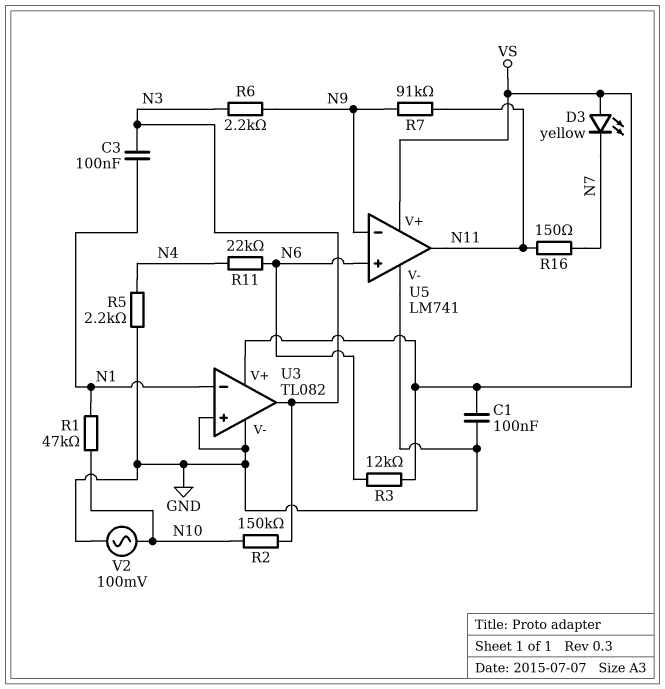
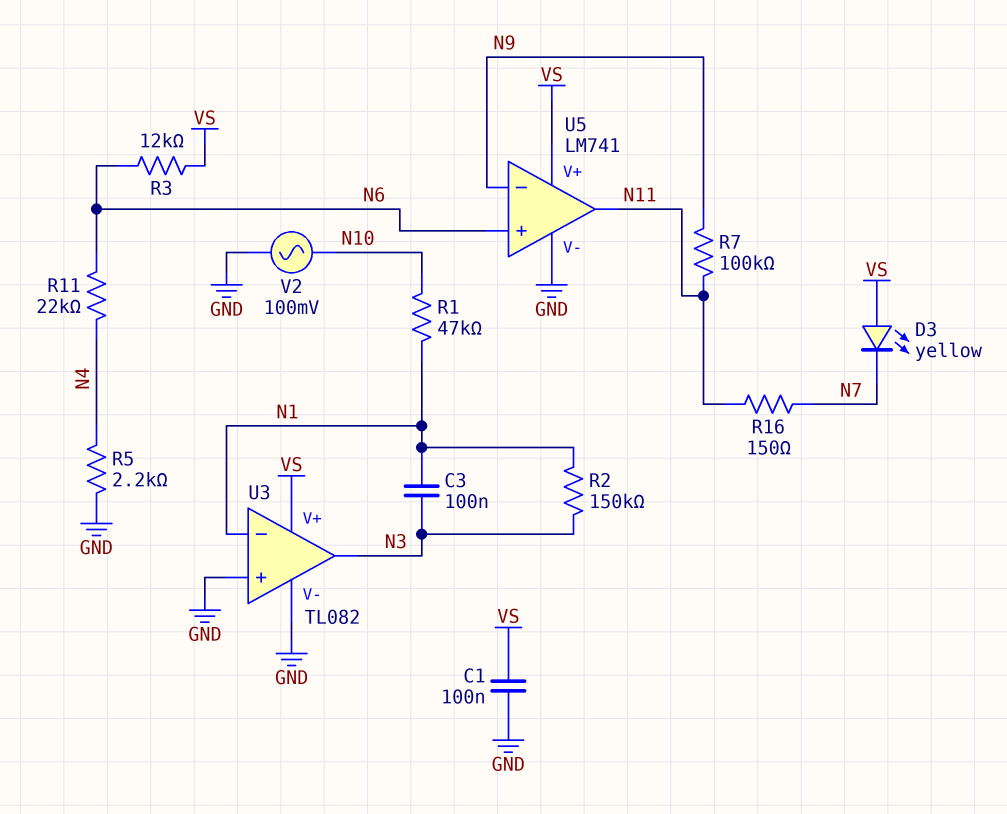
R2: 150k (N3, N10) -> 150k (N1, N3)
R6: 2.2k (N3, N9) -> none
R7: 91k (N9, N11) -> 100k (N9, N11)

